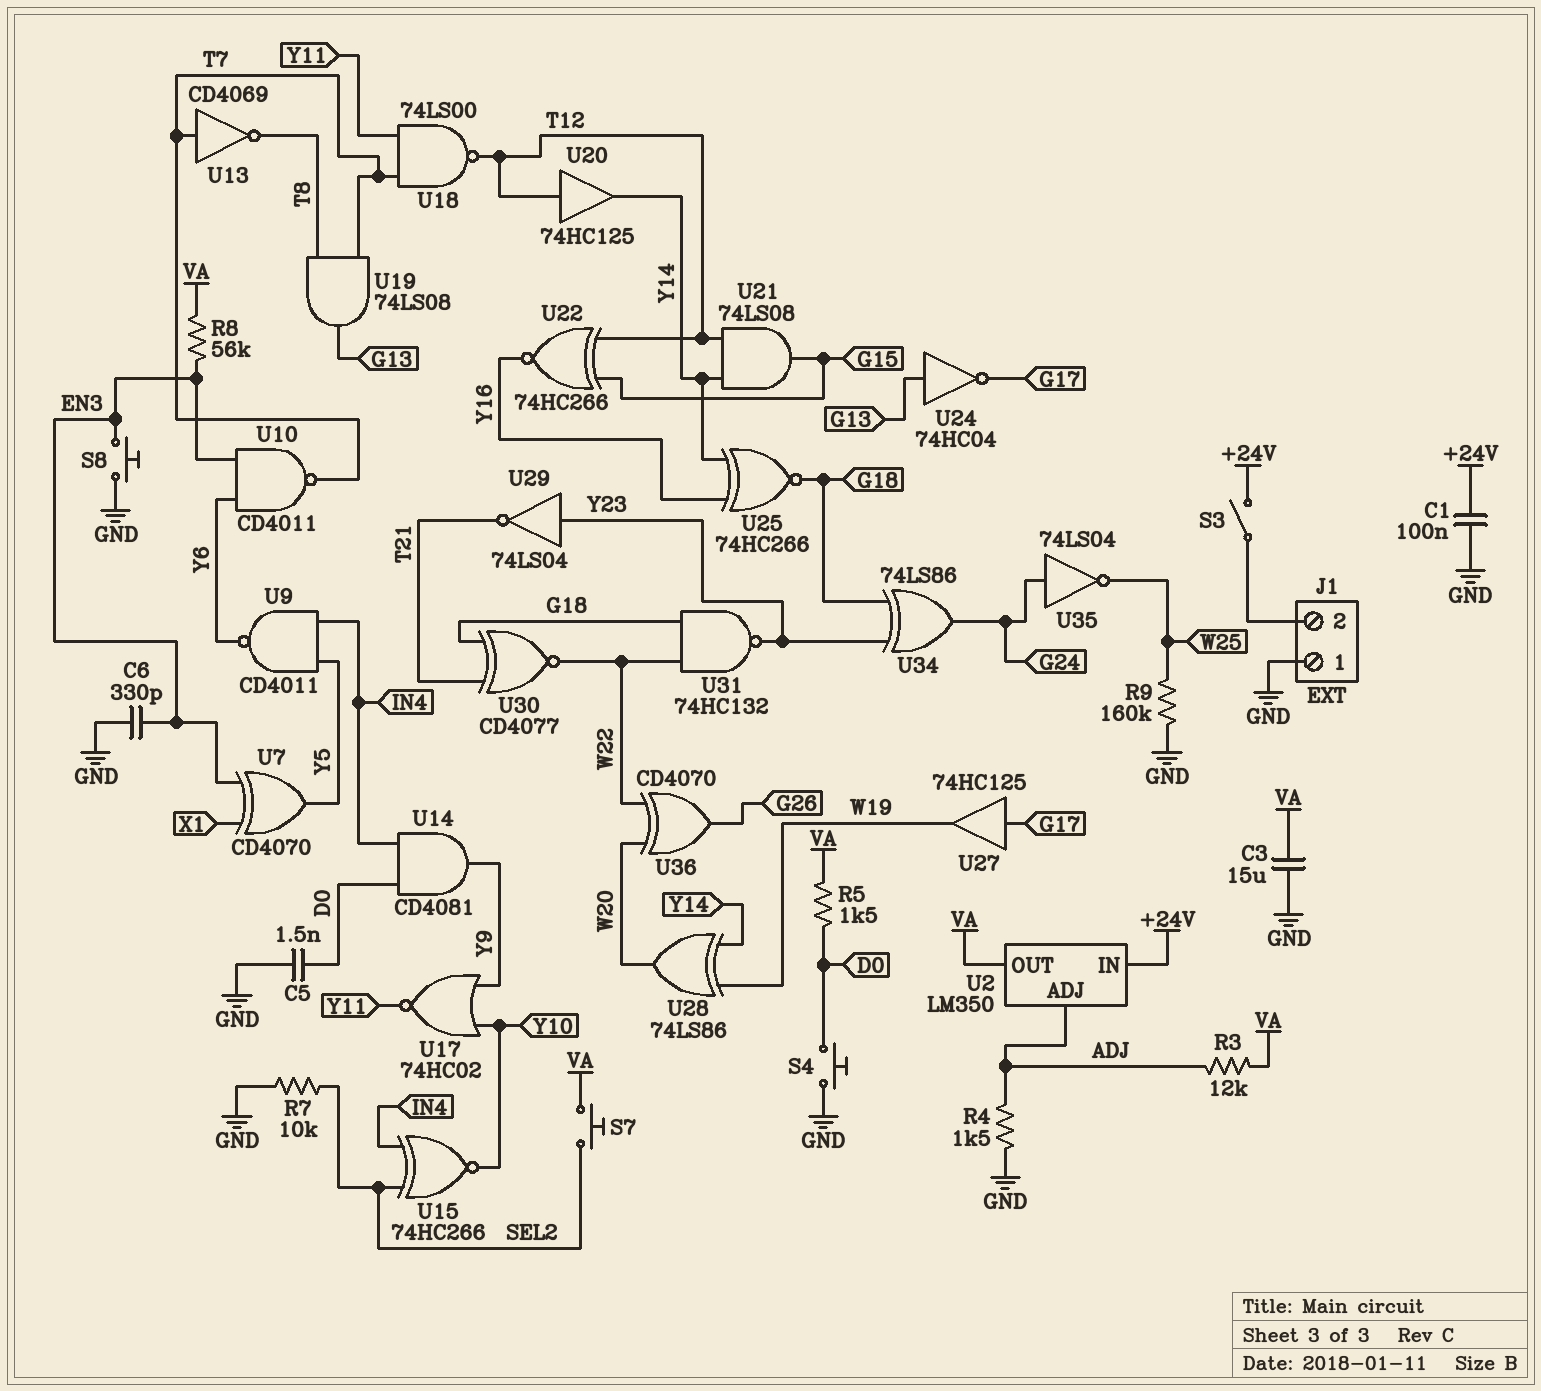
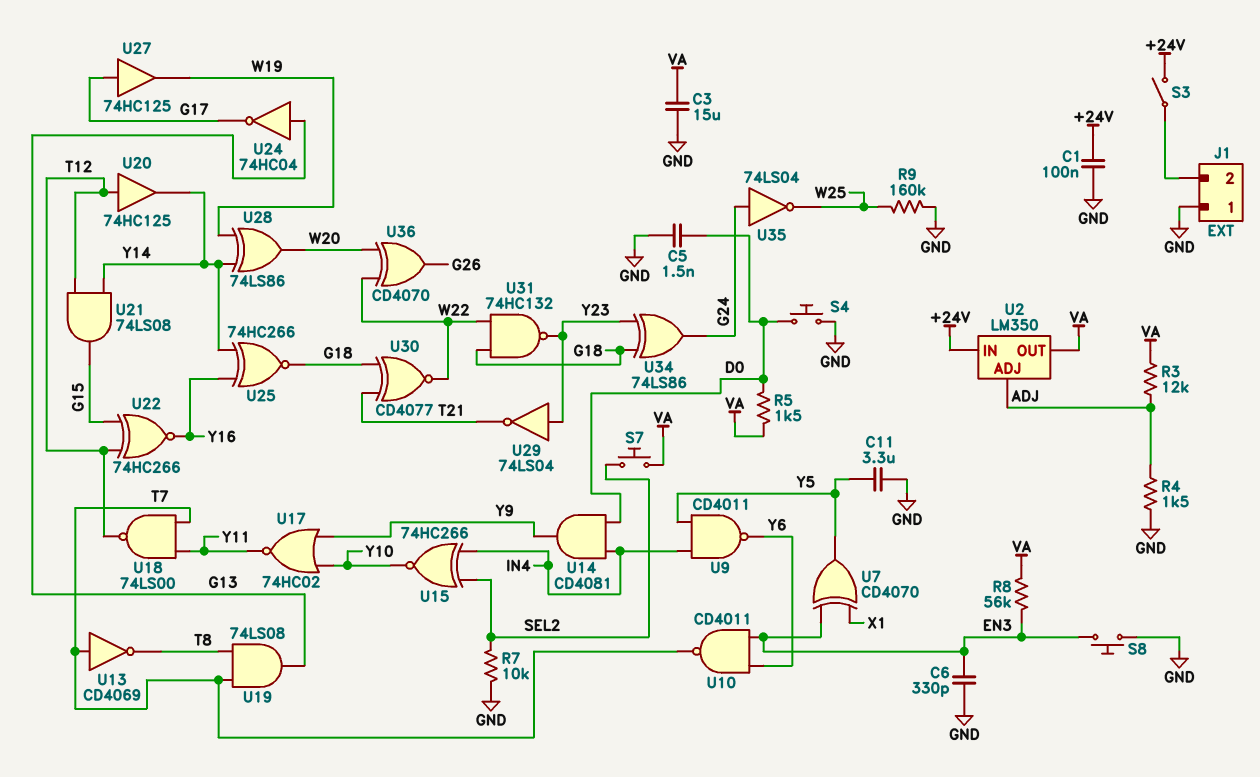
C11: none -> 3.3uF (GND, Y5)

